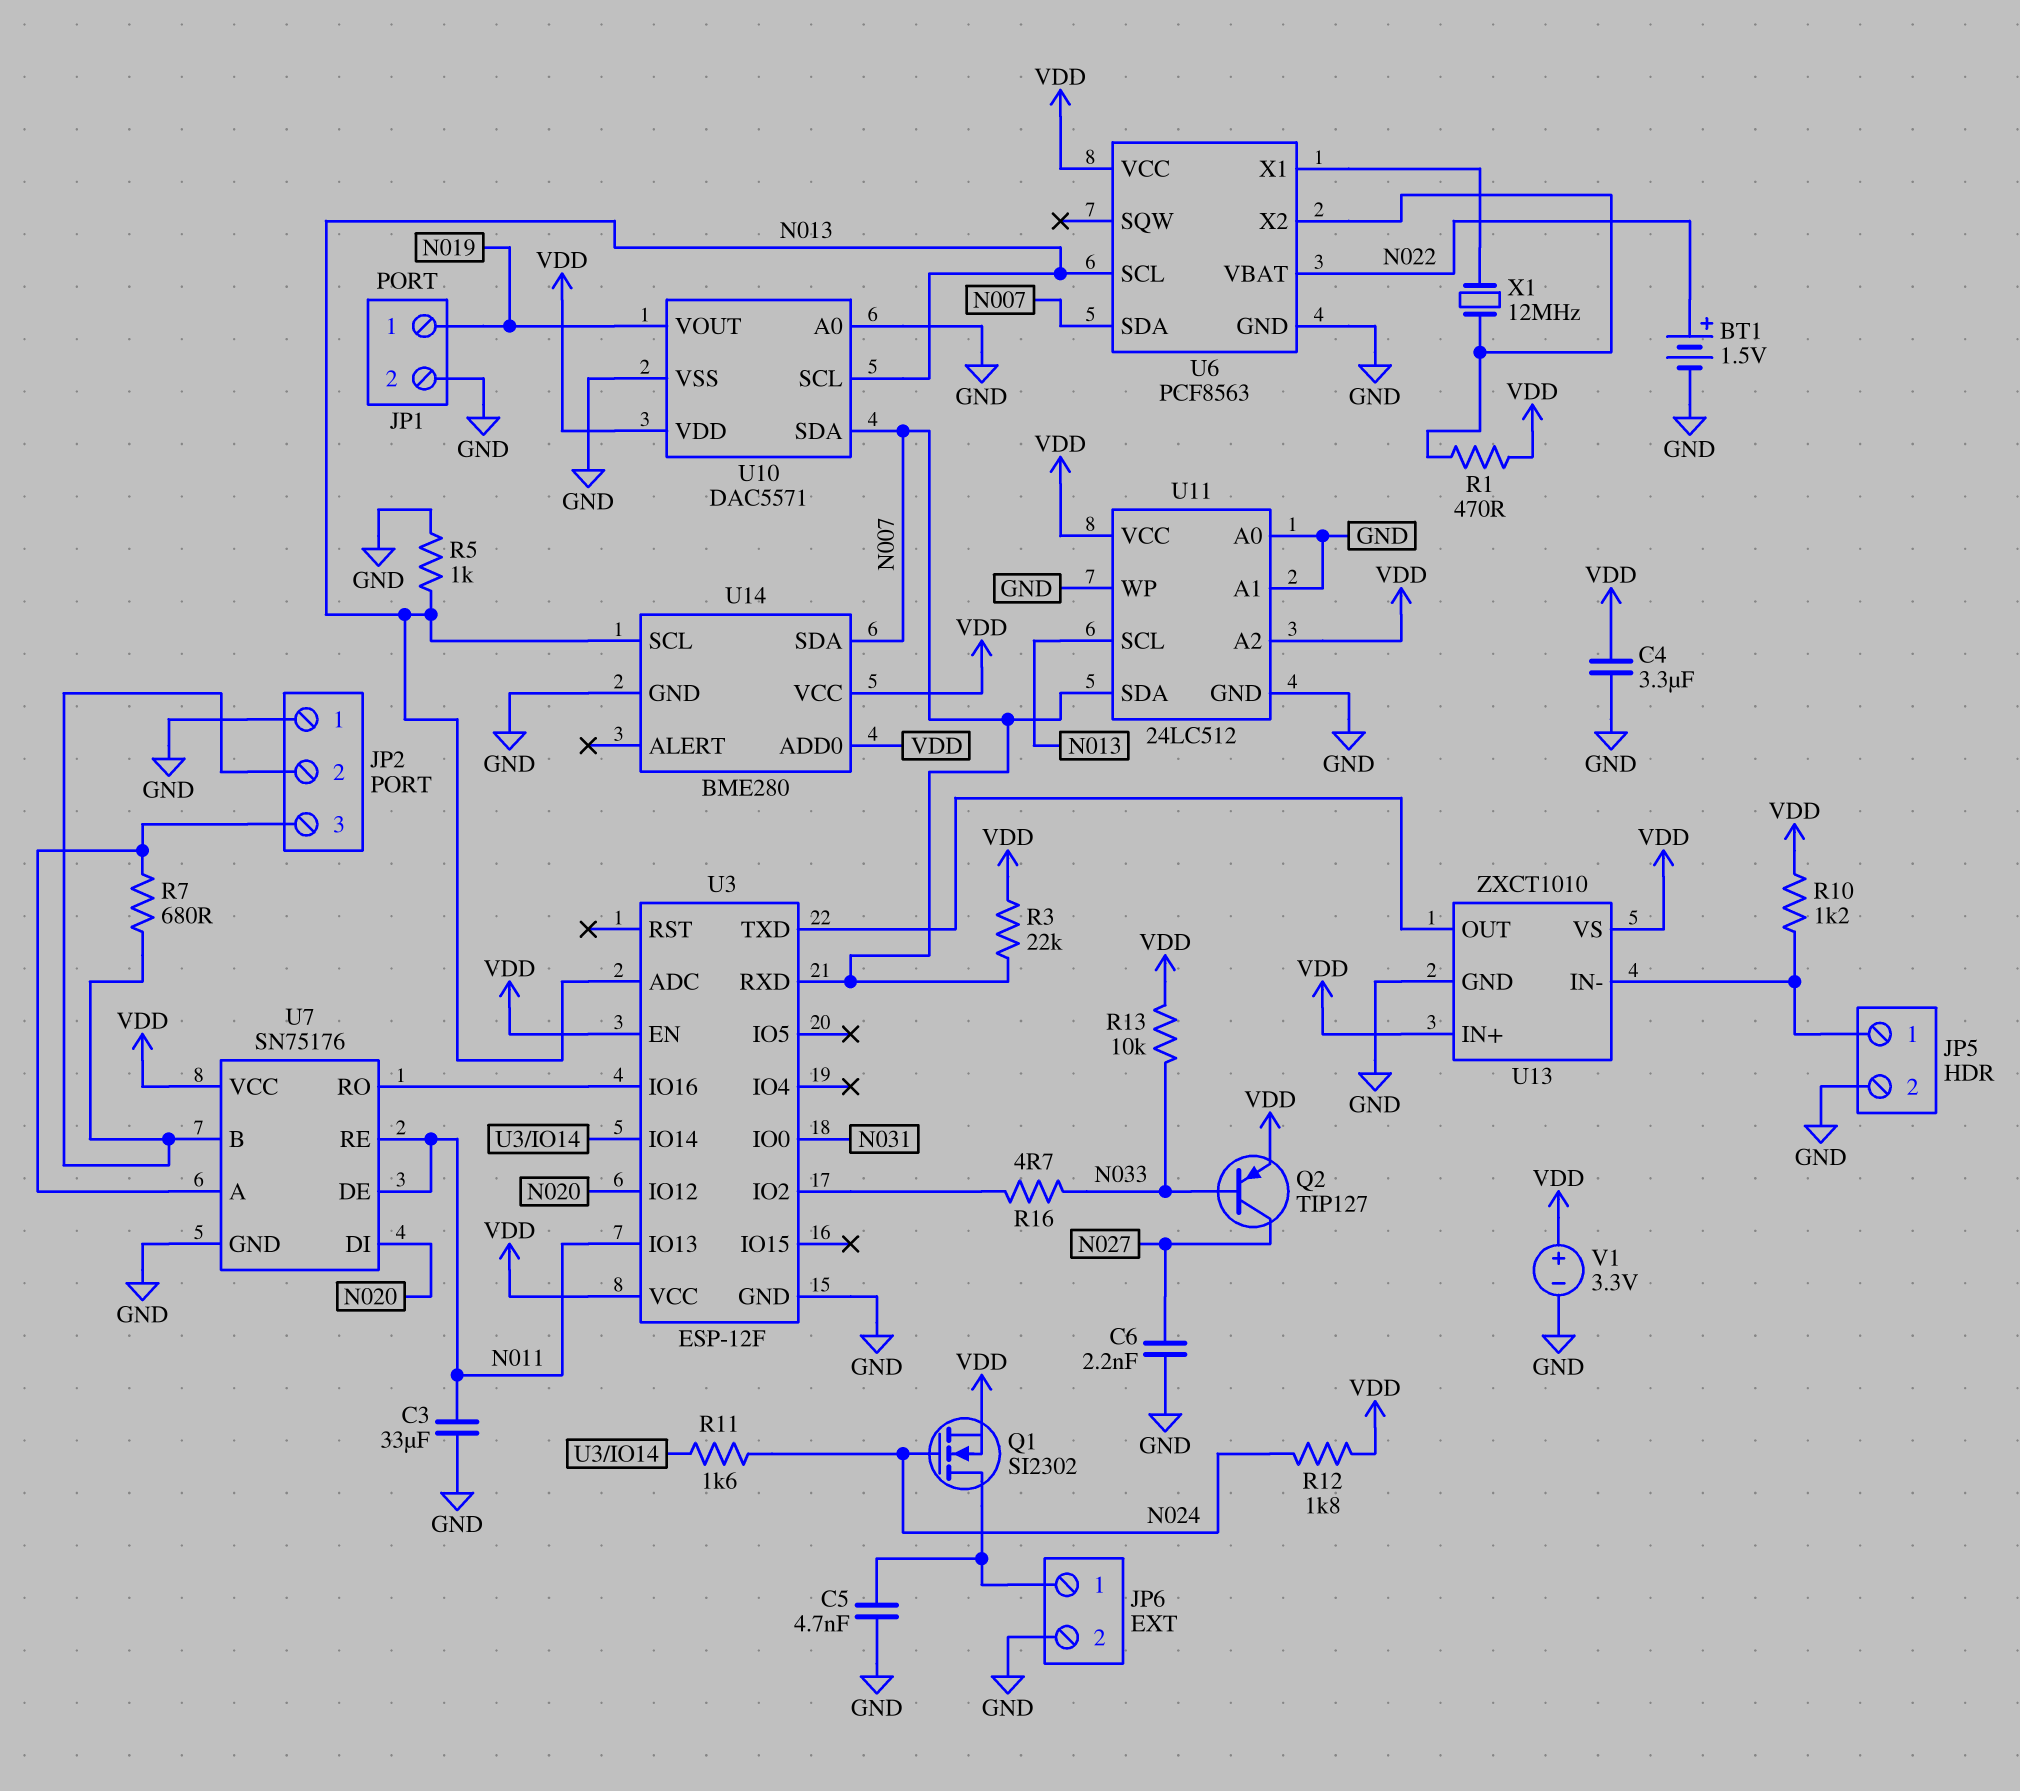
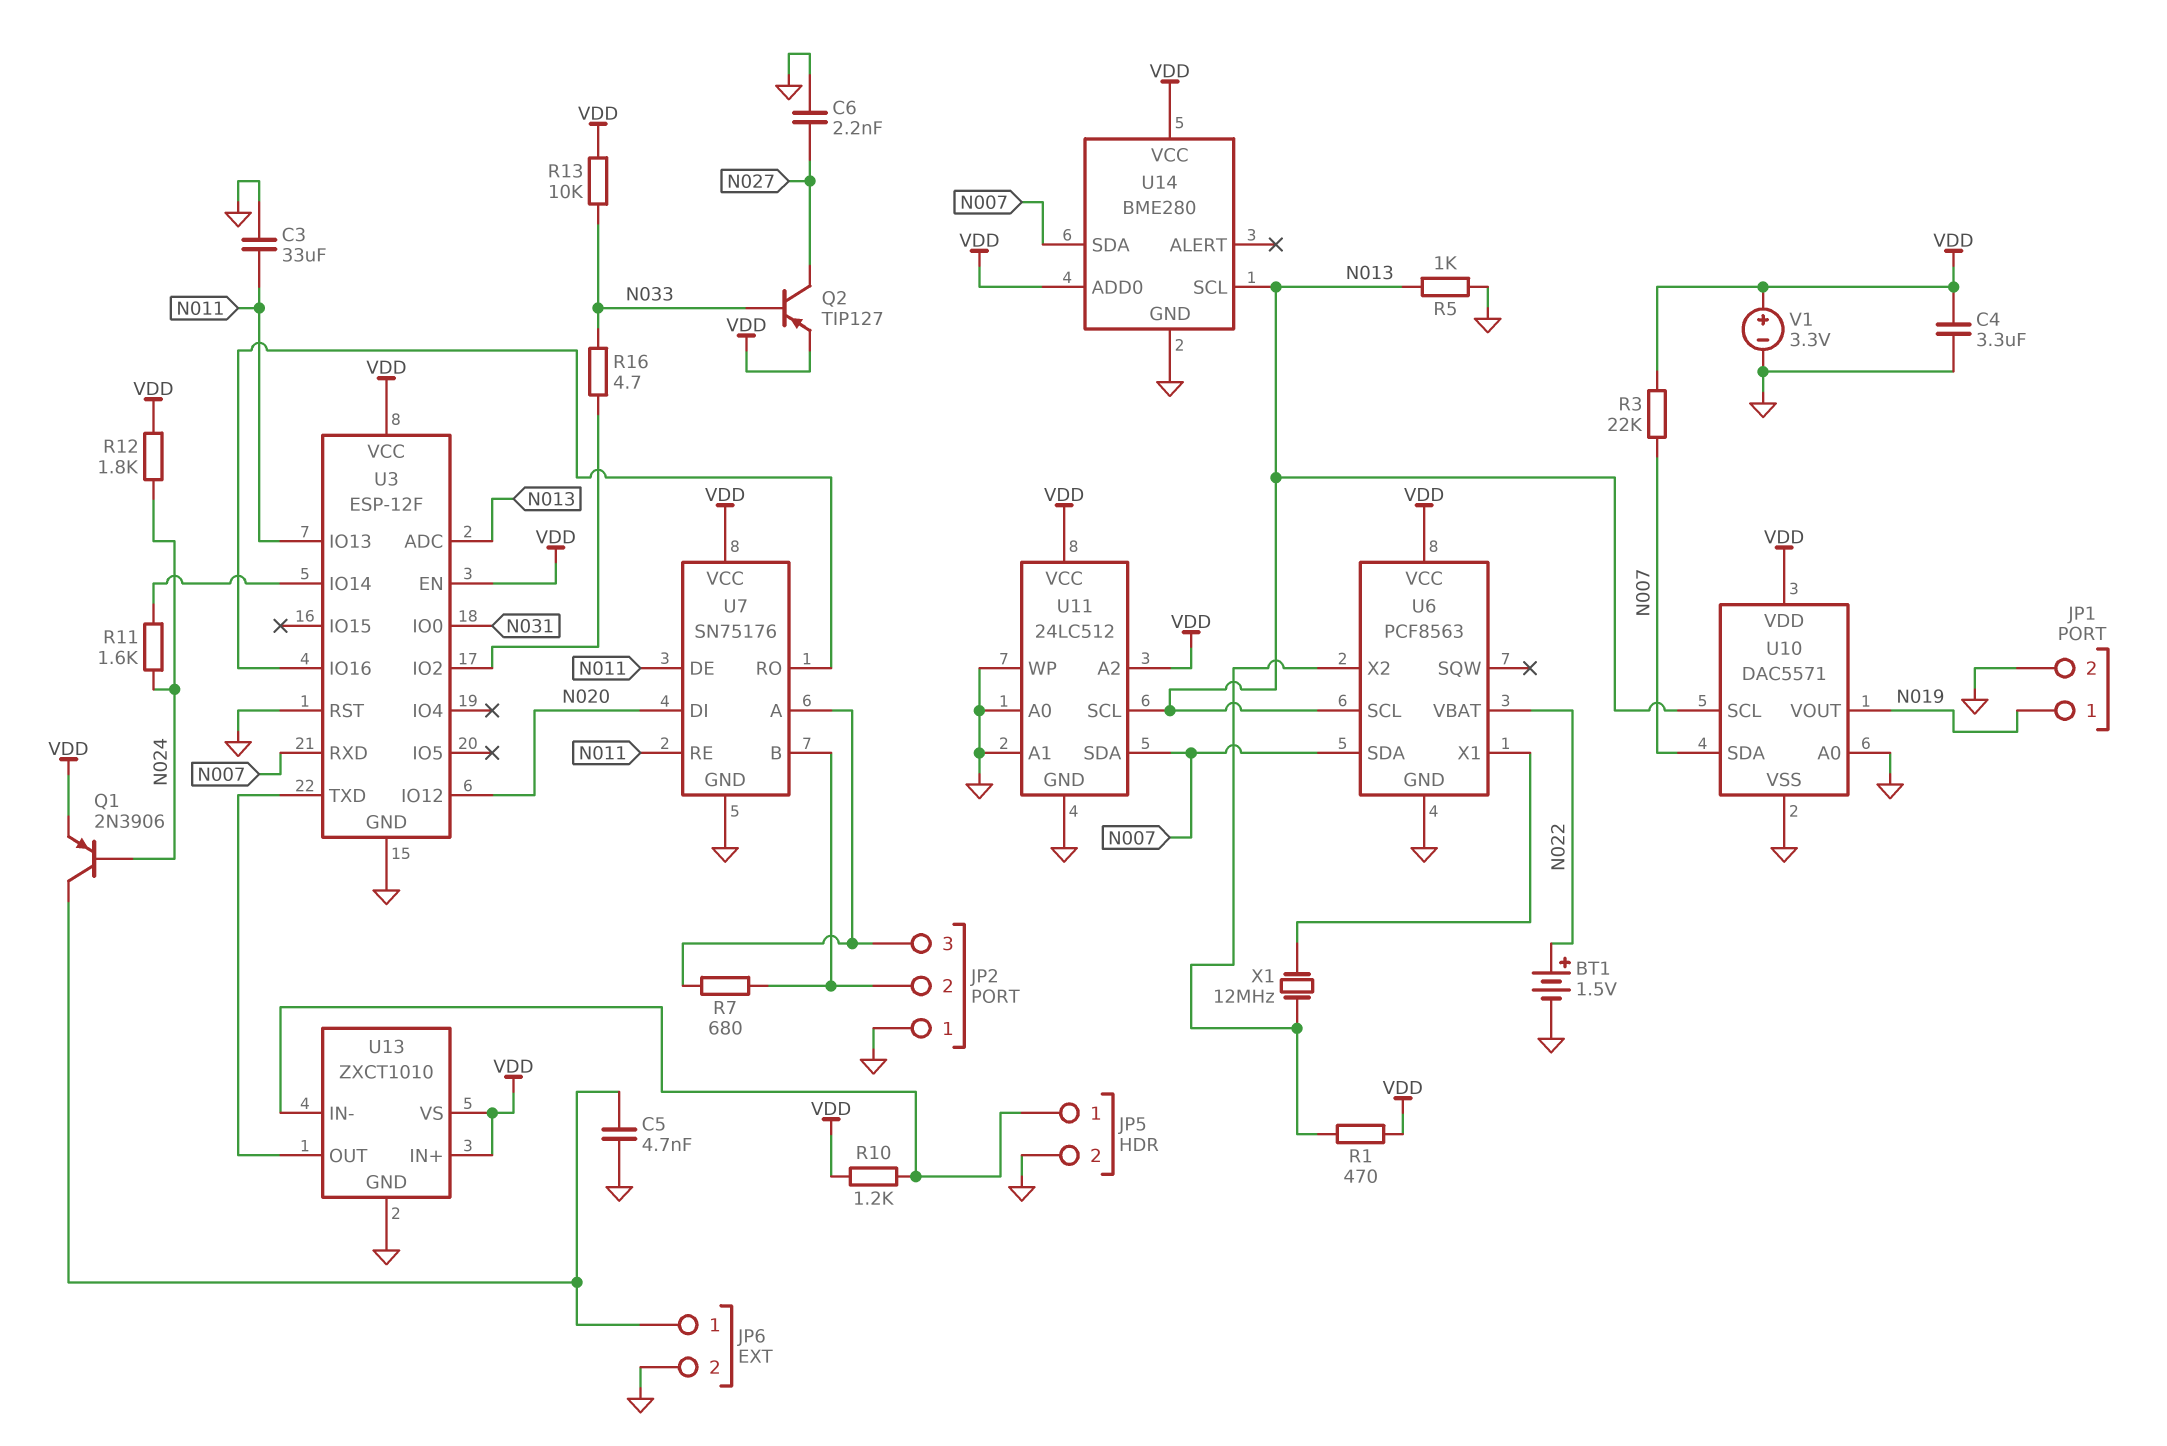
Q1: NMOS SI2302 (G N024, D JP6/1, S VDD) -> PNP 2N3906 (B N024, C JP6/1, E VDD)
U3 pin RST: none -> GND

